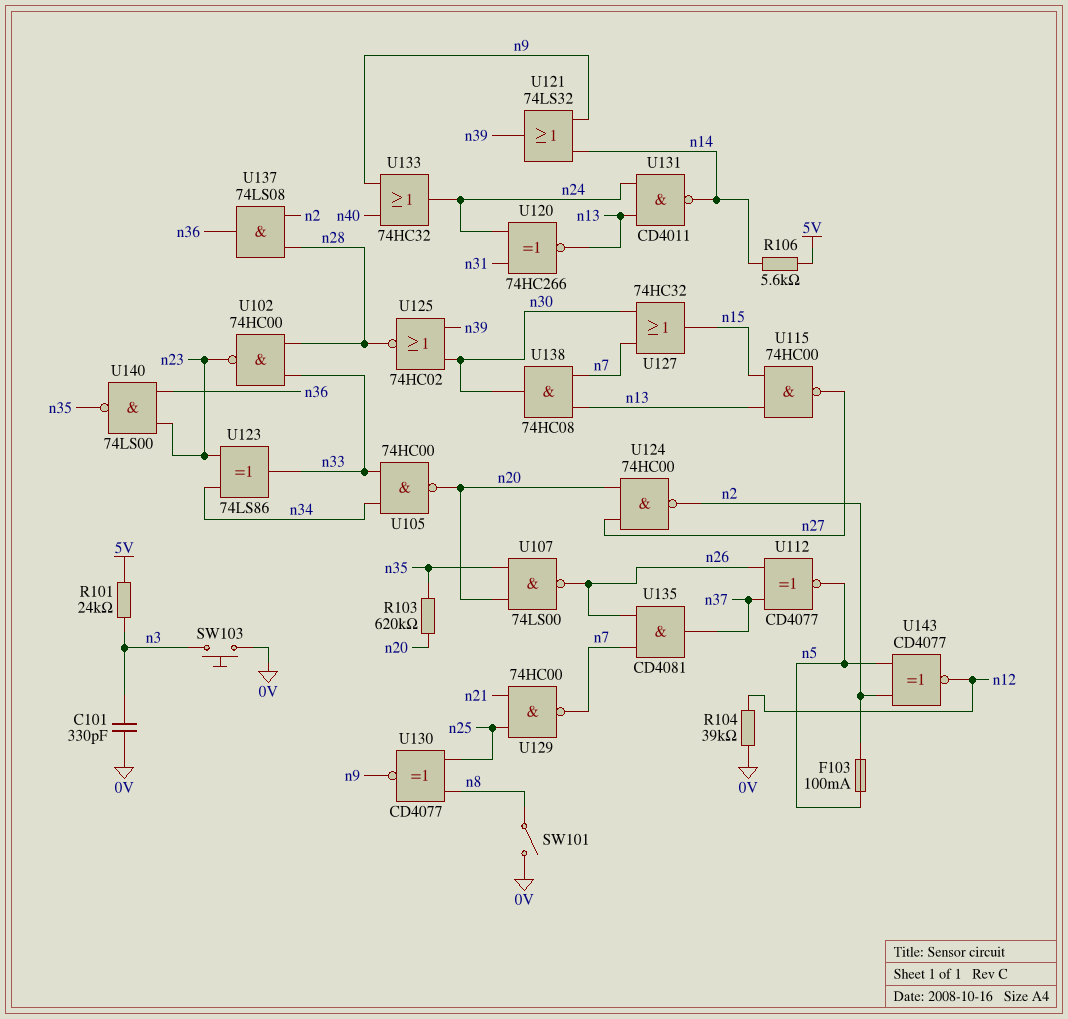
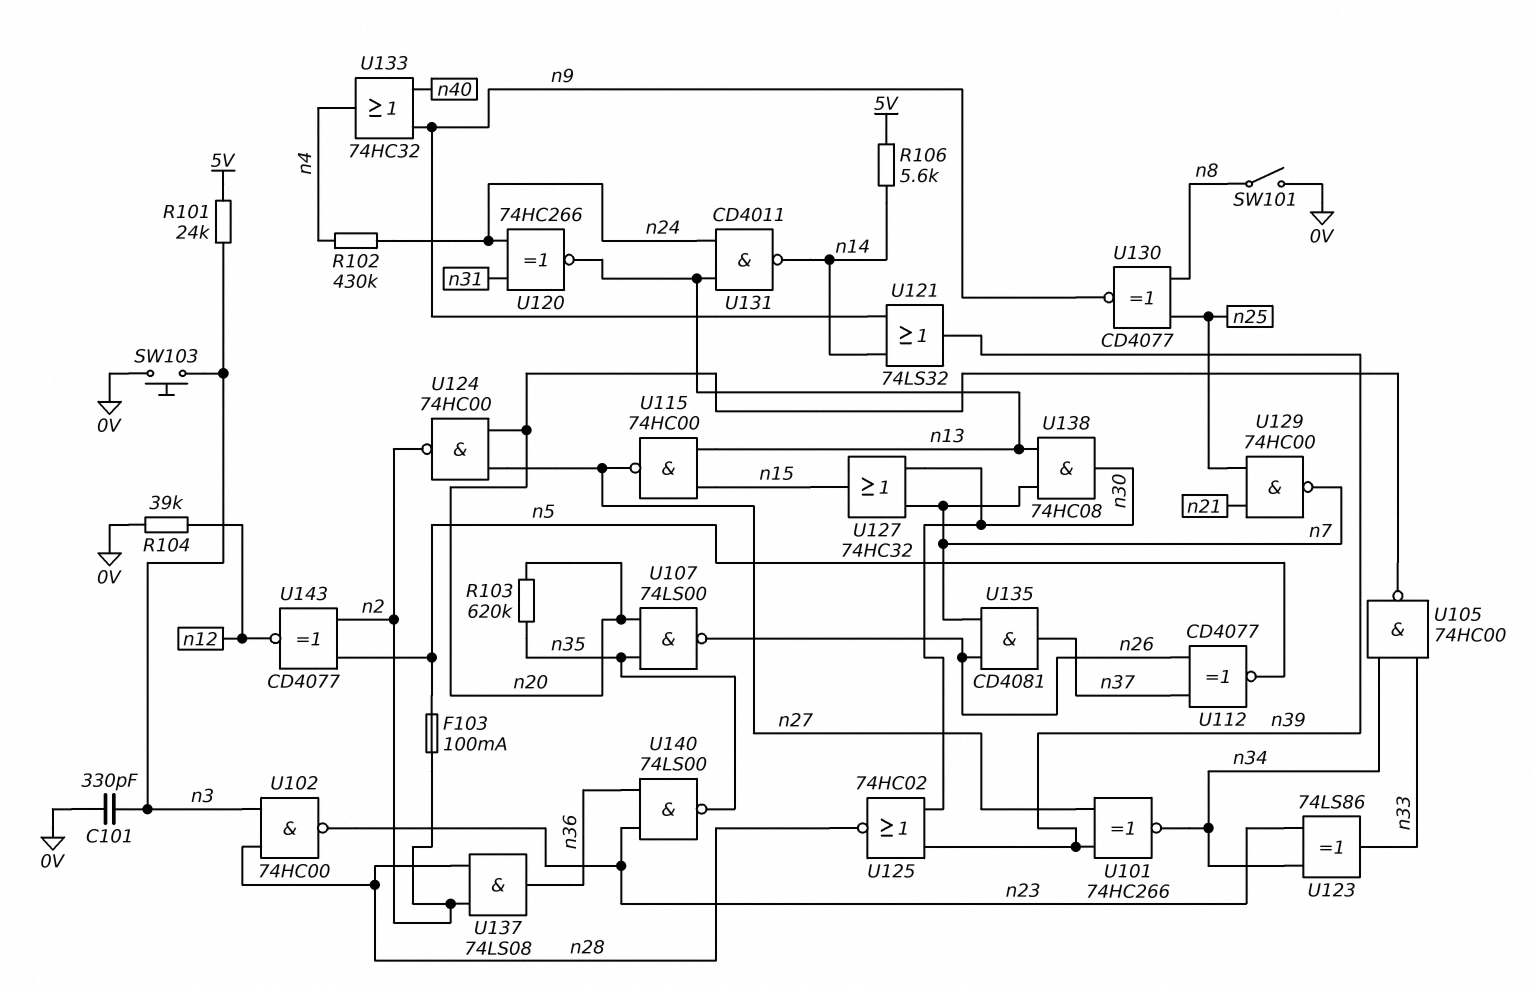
R102: none -> 430k (n4, n24)
U101: none -> XNOR 74HC266 (in n27, in n39, out n34)
U102: NAND 74HC00 (in n28, in n33, out n23) -> NAND 74HC00 (in n3, in n28, out n23)
U133: OR 74HC32 (in n9, in n40, out n24) -> OR 74HC32 (in n9, in n40, out n4)

